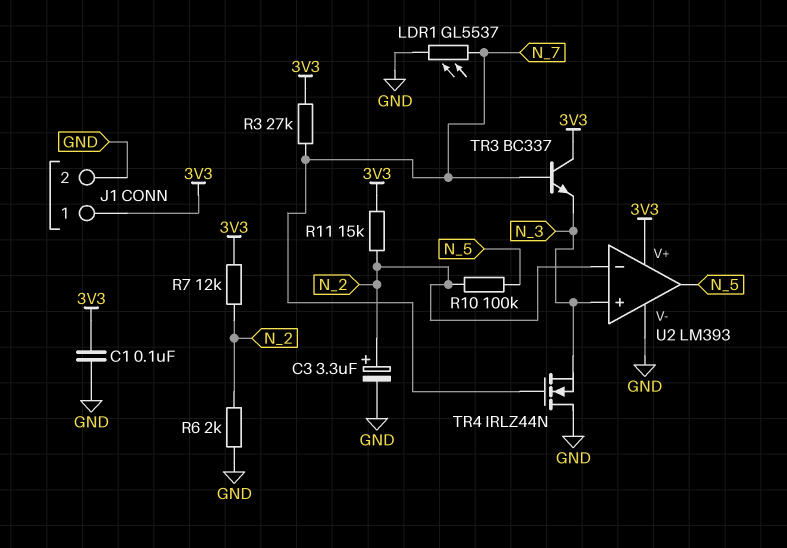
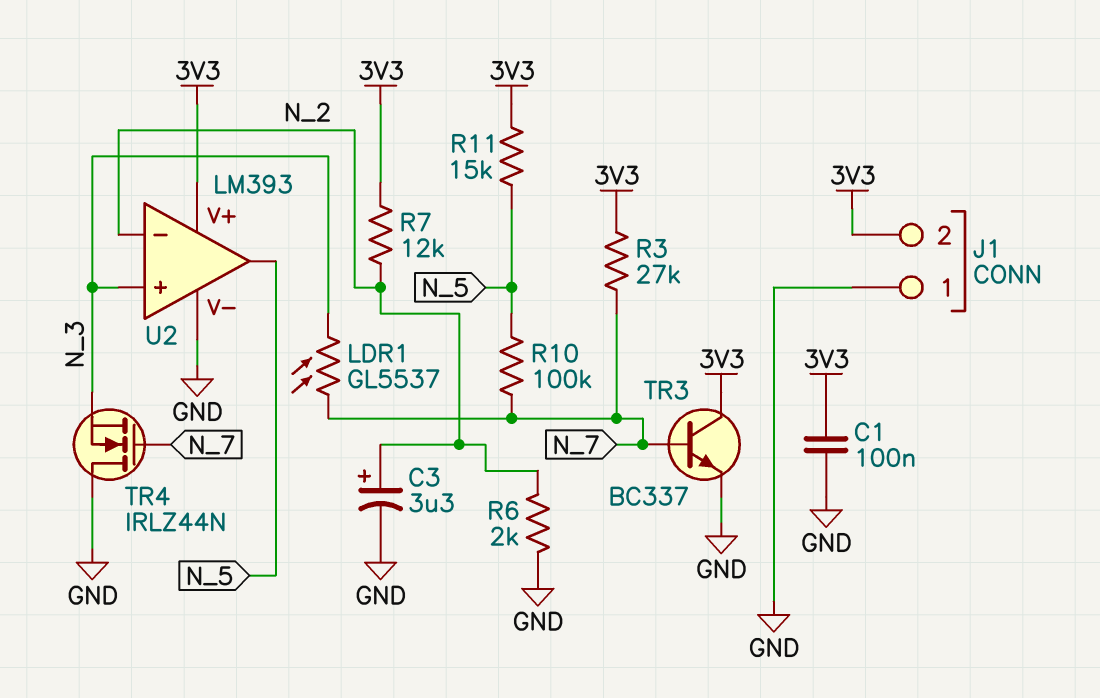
J1 pin 1: 3V3 -> GND
J1 pin 2: GND -> 3V3
LDR1: GL5537 (GND, N_7) -> GL5537 (N_3, N_7)
R10: 100k (N_2, N_5) -> 100k (N_5, N_7)
R11: 15k (3V3, N_2) -> 15k (3V3, N_5)
TR3: NPN BC337 (B N_7, C 3V3, E N_3) -> NPN BC337 (B N_7, C 3V3, E GND)

